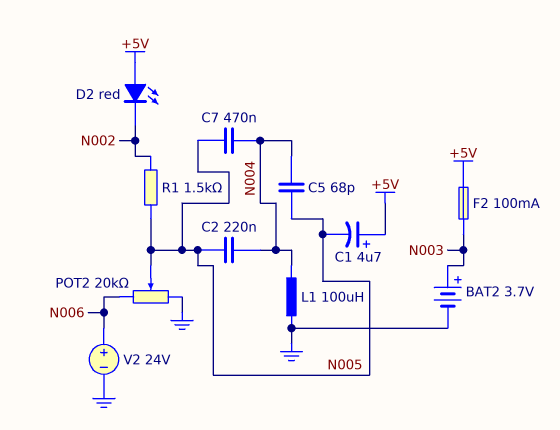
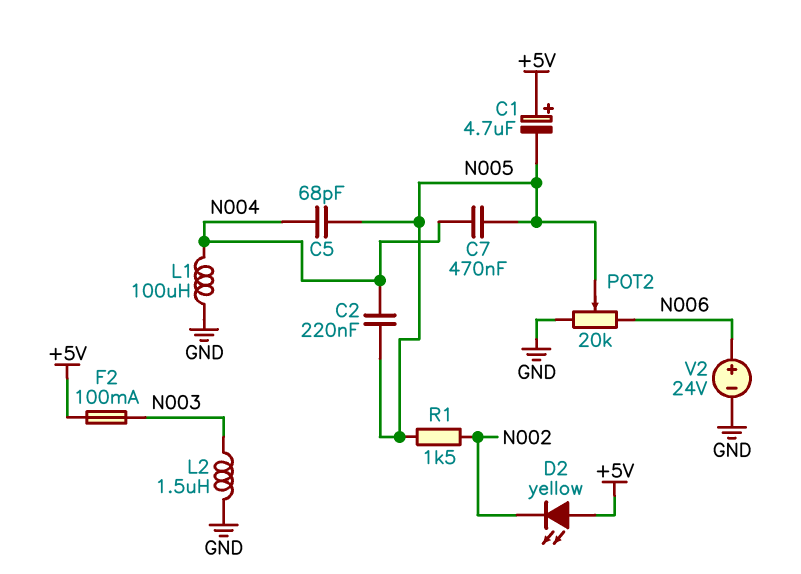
BAT2: 3.7V (plus N003, minus GND) -> none
D2: LED red (A +5V, K N002) -> LED yellow (A +5V, K N002)
L2: none -> 1.5uH (GND, N003)

